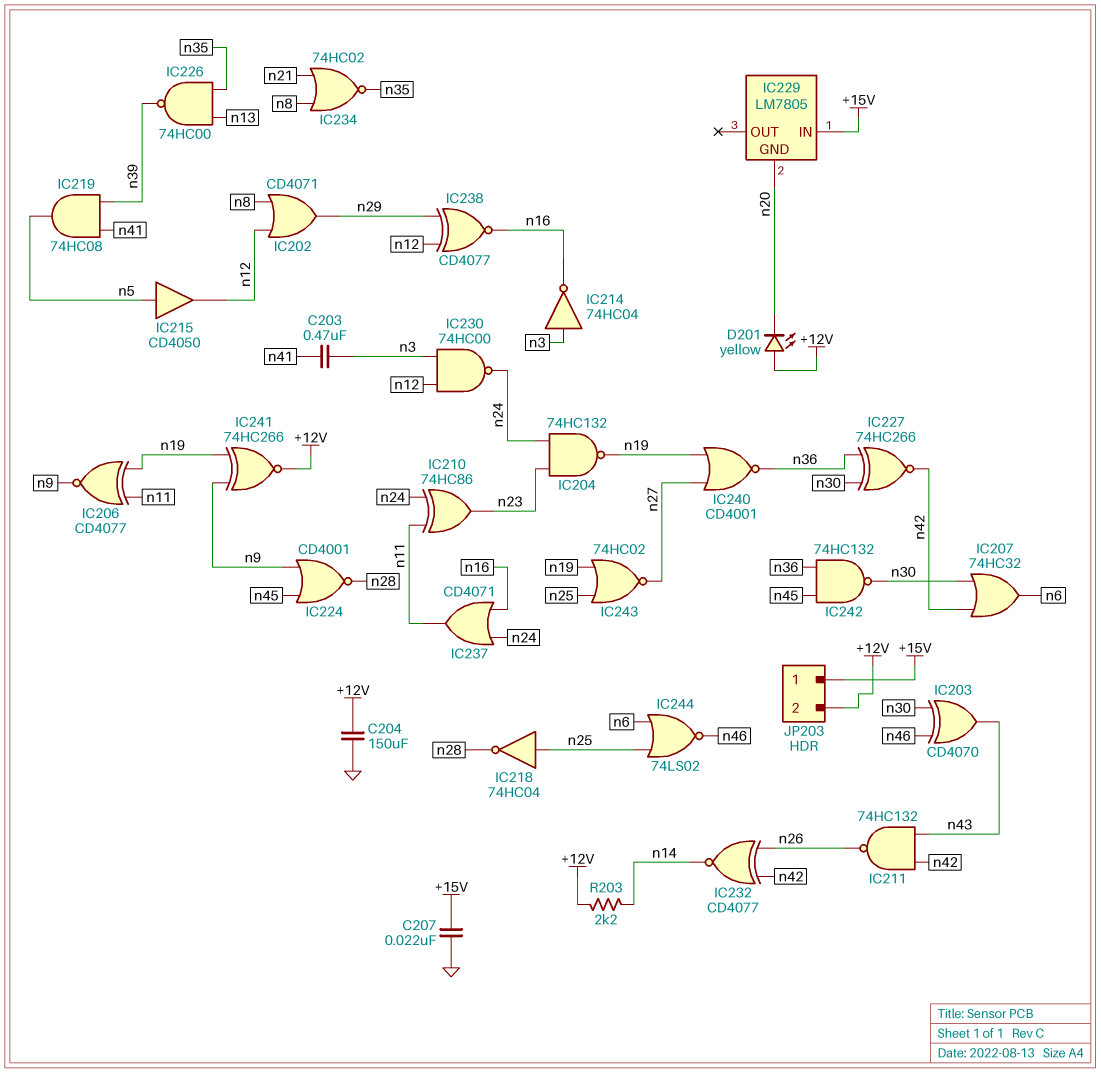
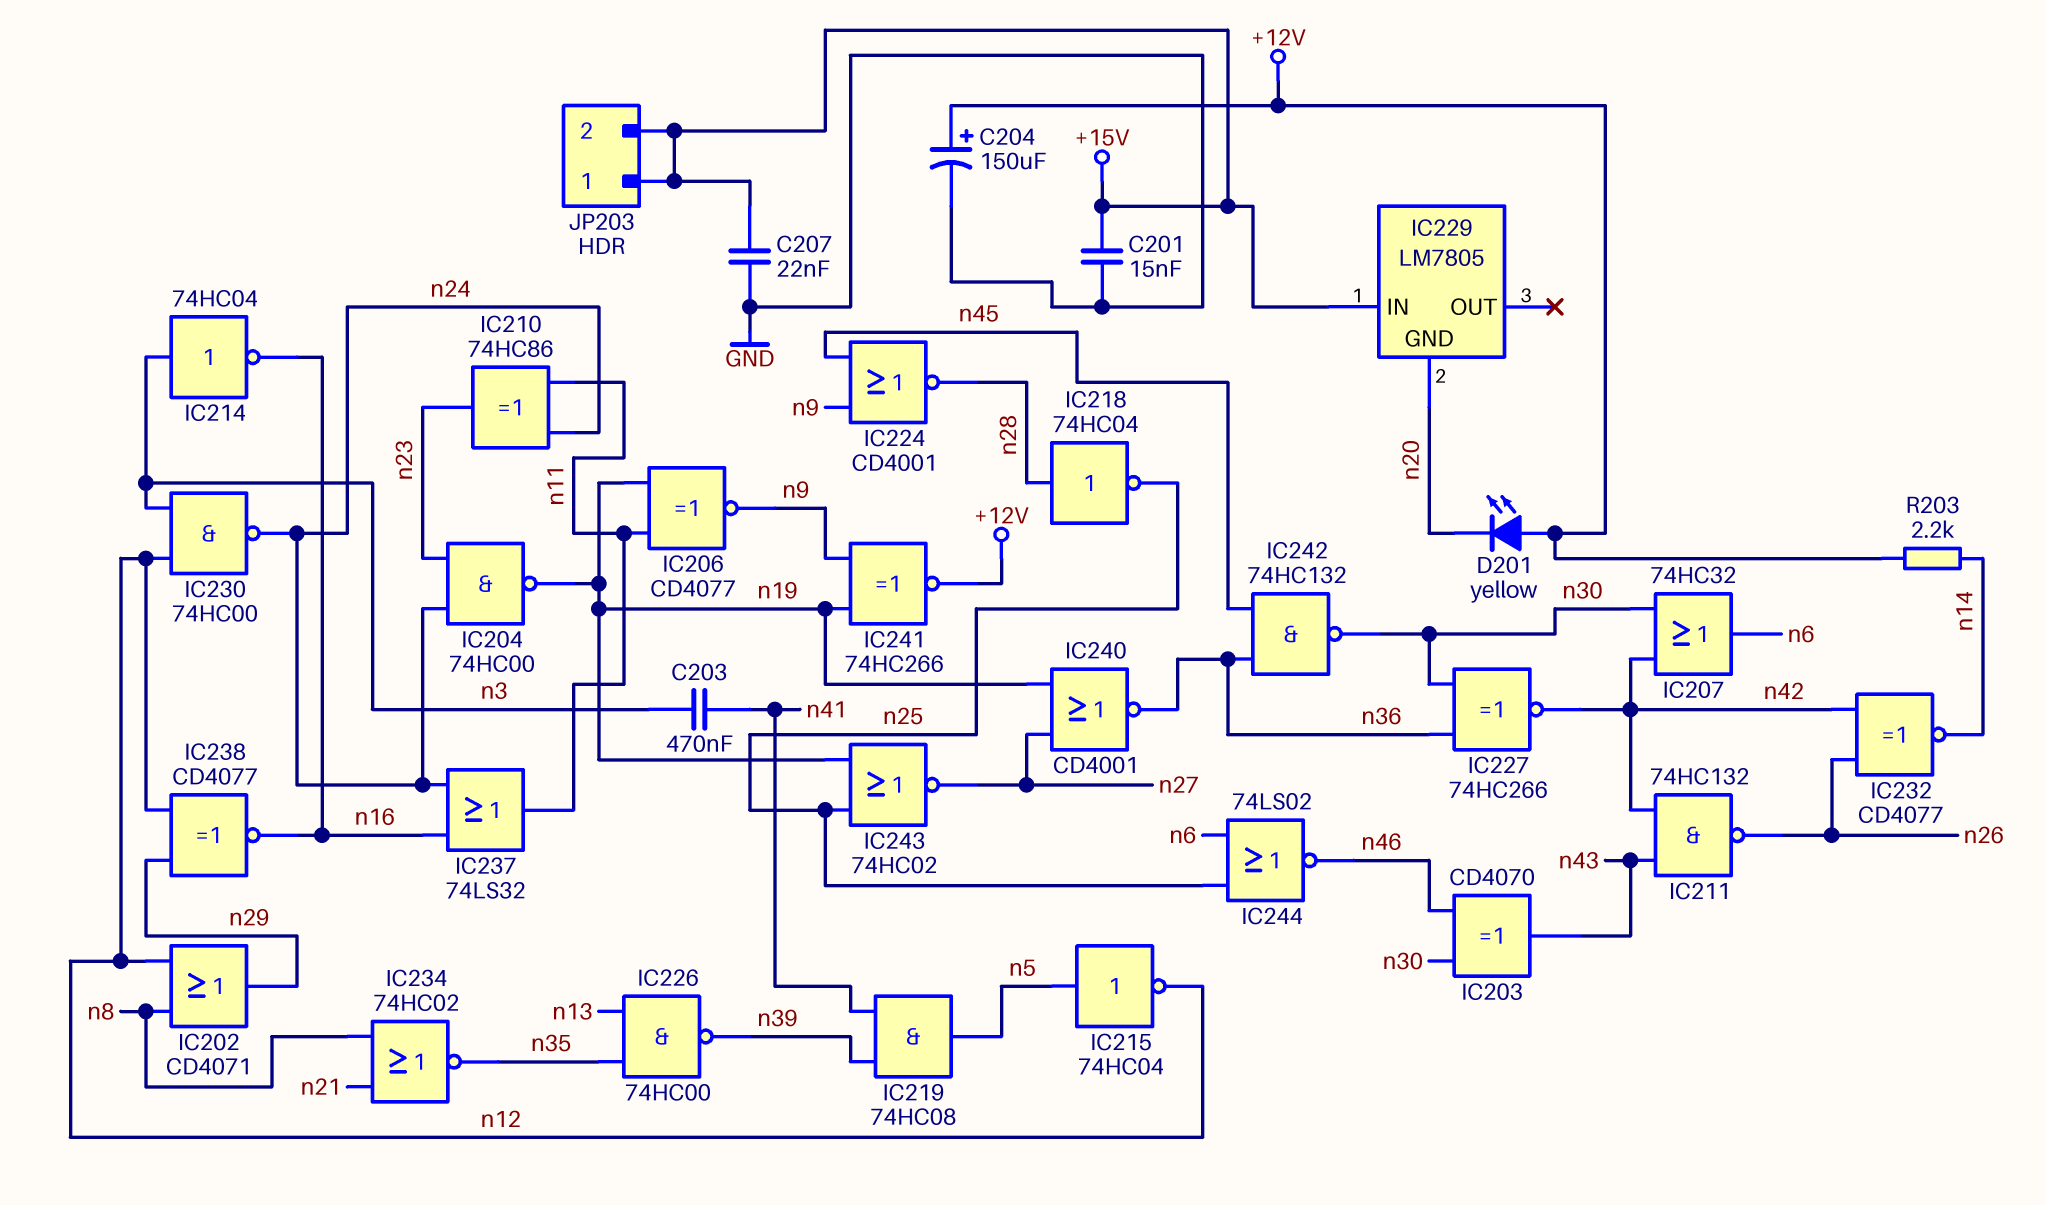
C201: none -> 15nF (+15V, GND)
C204: 150uF (+12V, GND) -> 150uF (plus +12V, minus GND)
IC204: NAND 74HC132 (in n23, in n24, out n19) -> NAND 74HC00 (in n23, in n24, out n19)
IC215: buffer CD4050 (in n5, out n12) -> NOT 74HC04 (in n5, out n12)
IC218: NOT 74HC04 (in n25, out n28) -> NOT 74HC04 (in n28, out n25)
IC237: OR CD4071 (in n16, in n24, out n11) -> OR 74LS32 (in n16, in n24, out n11)
JP203 pin 2: +12V -> +15V

